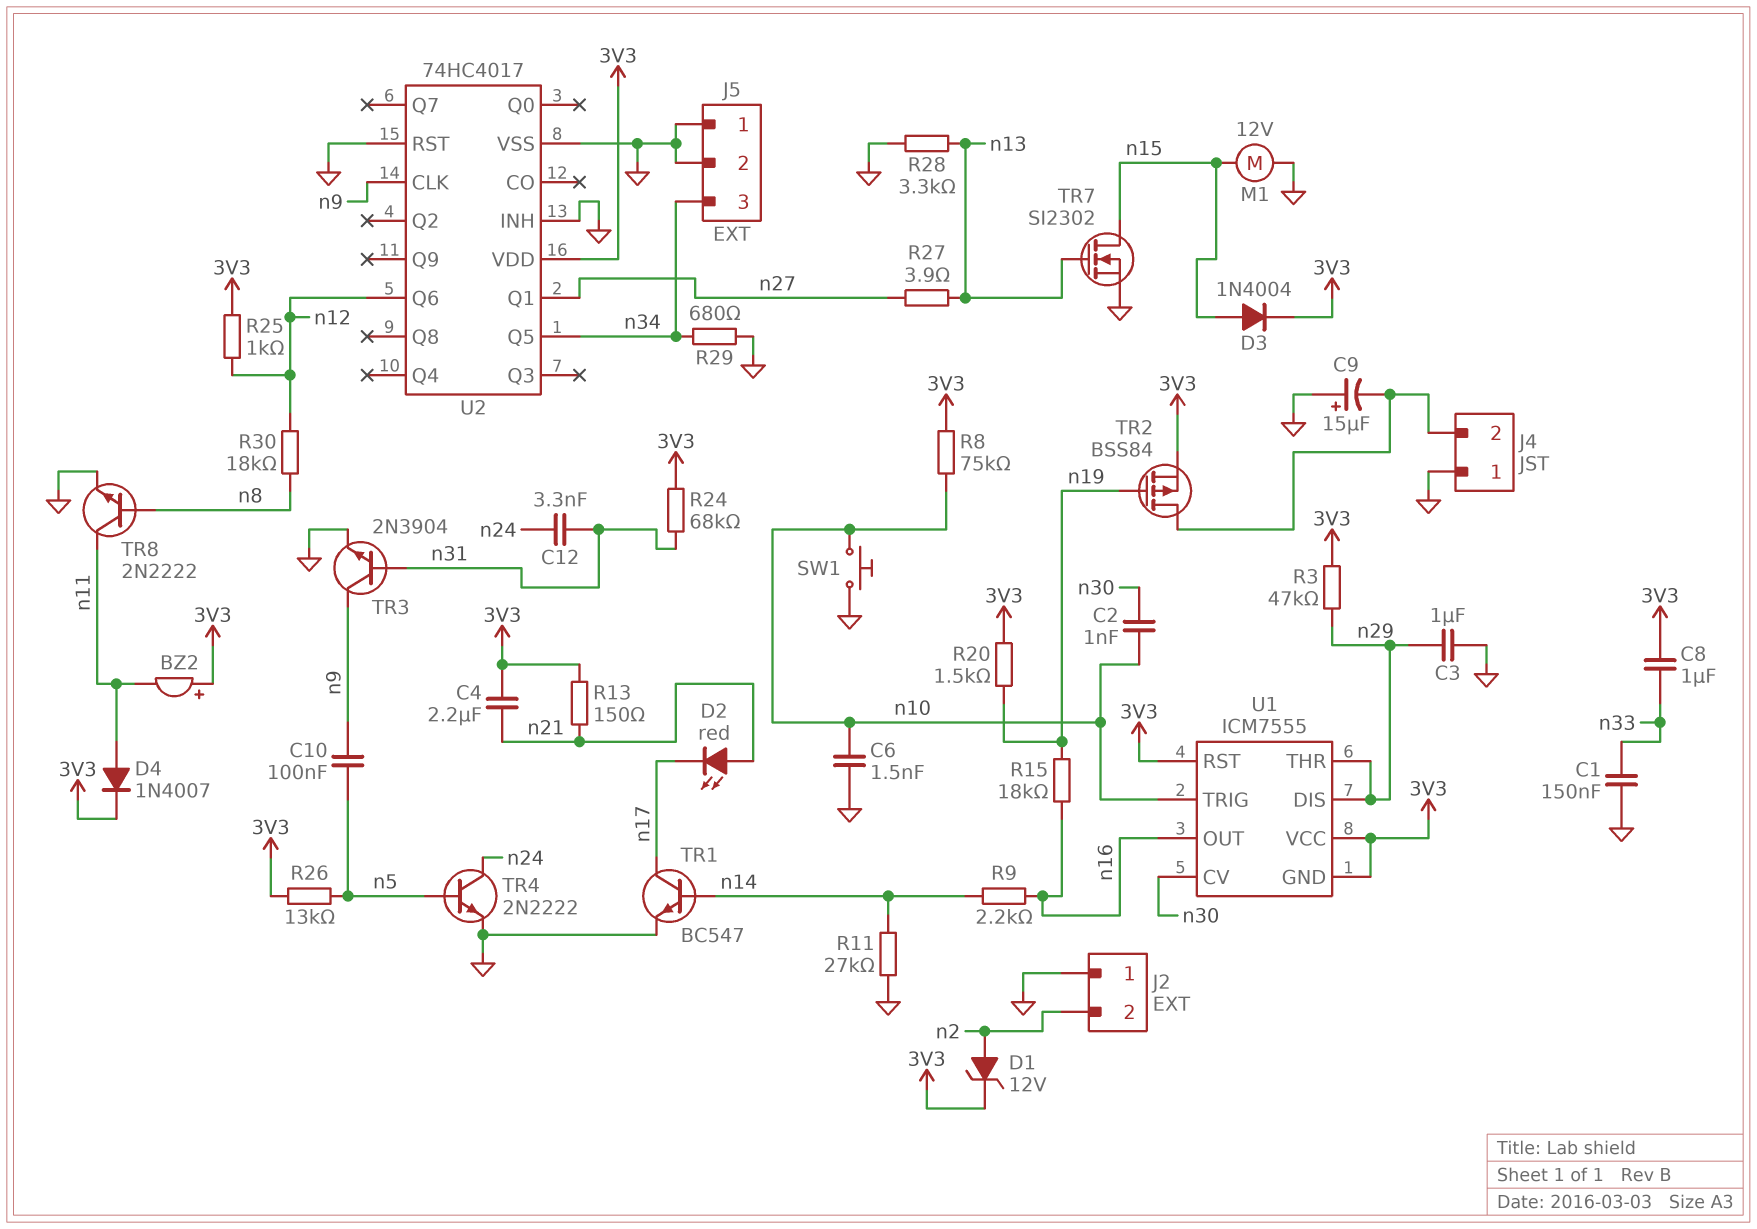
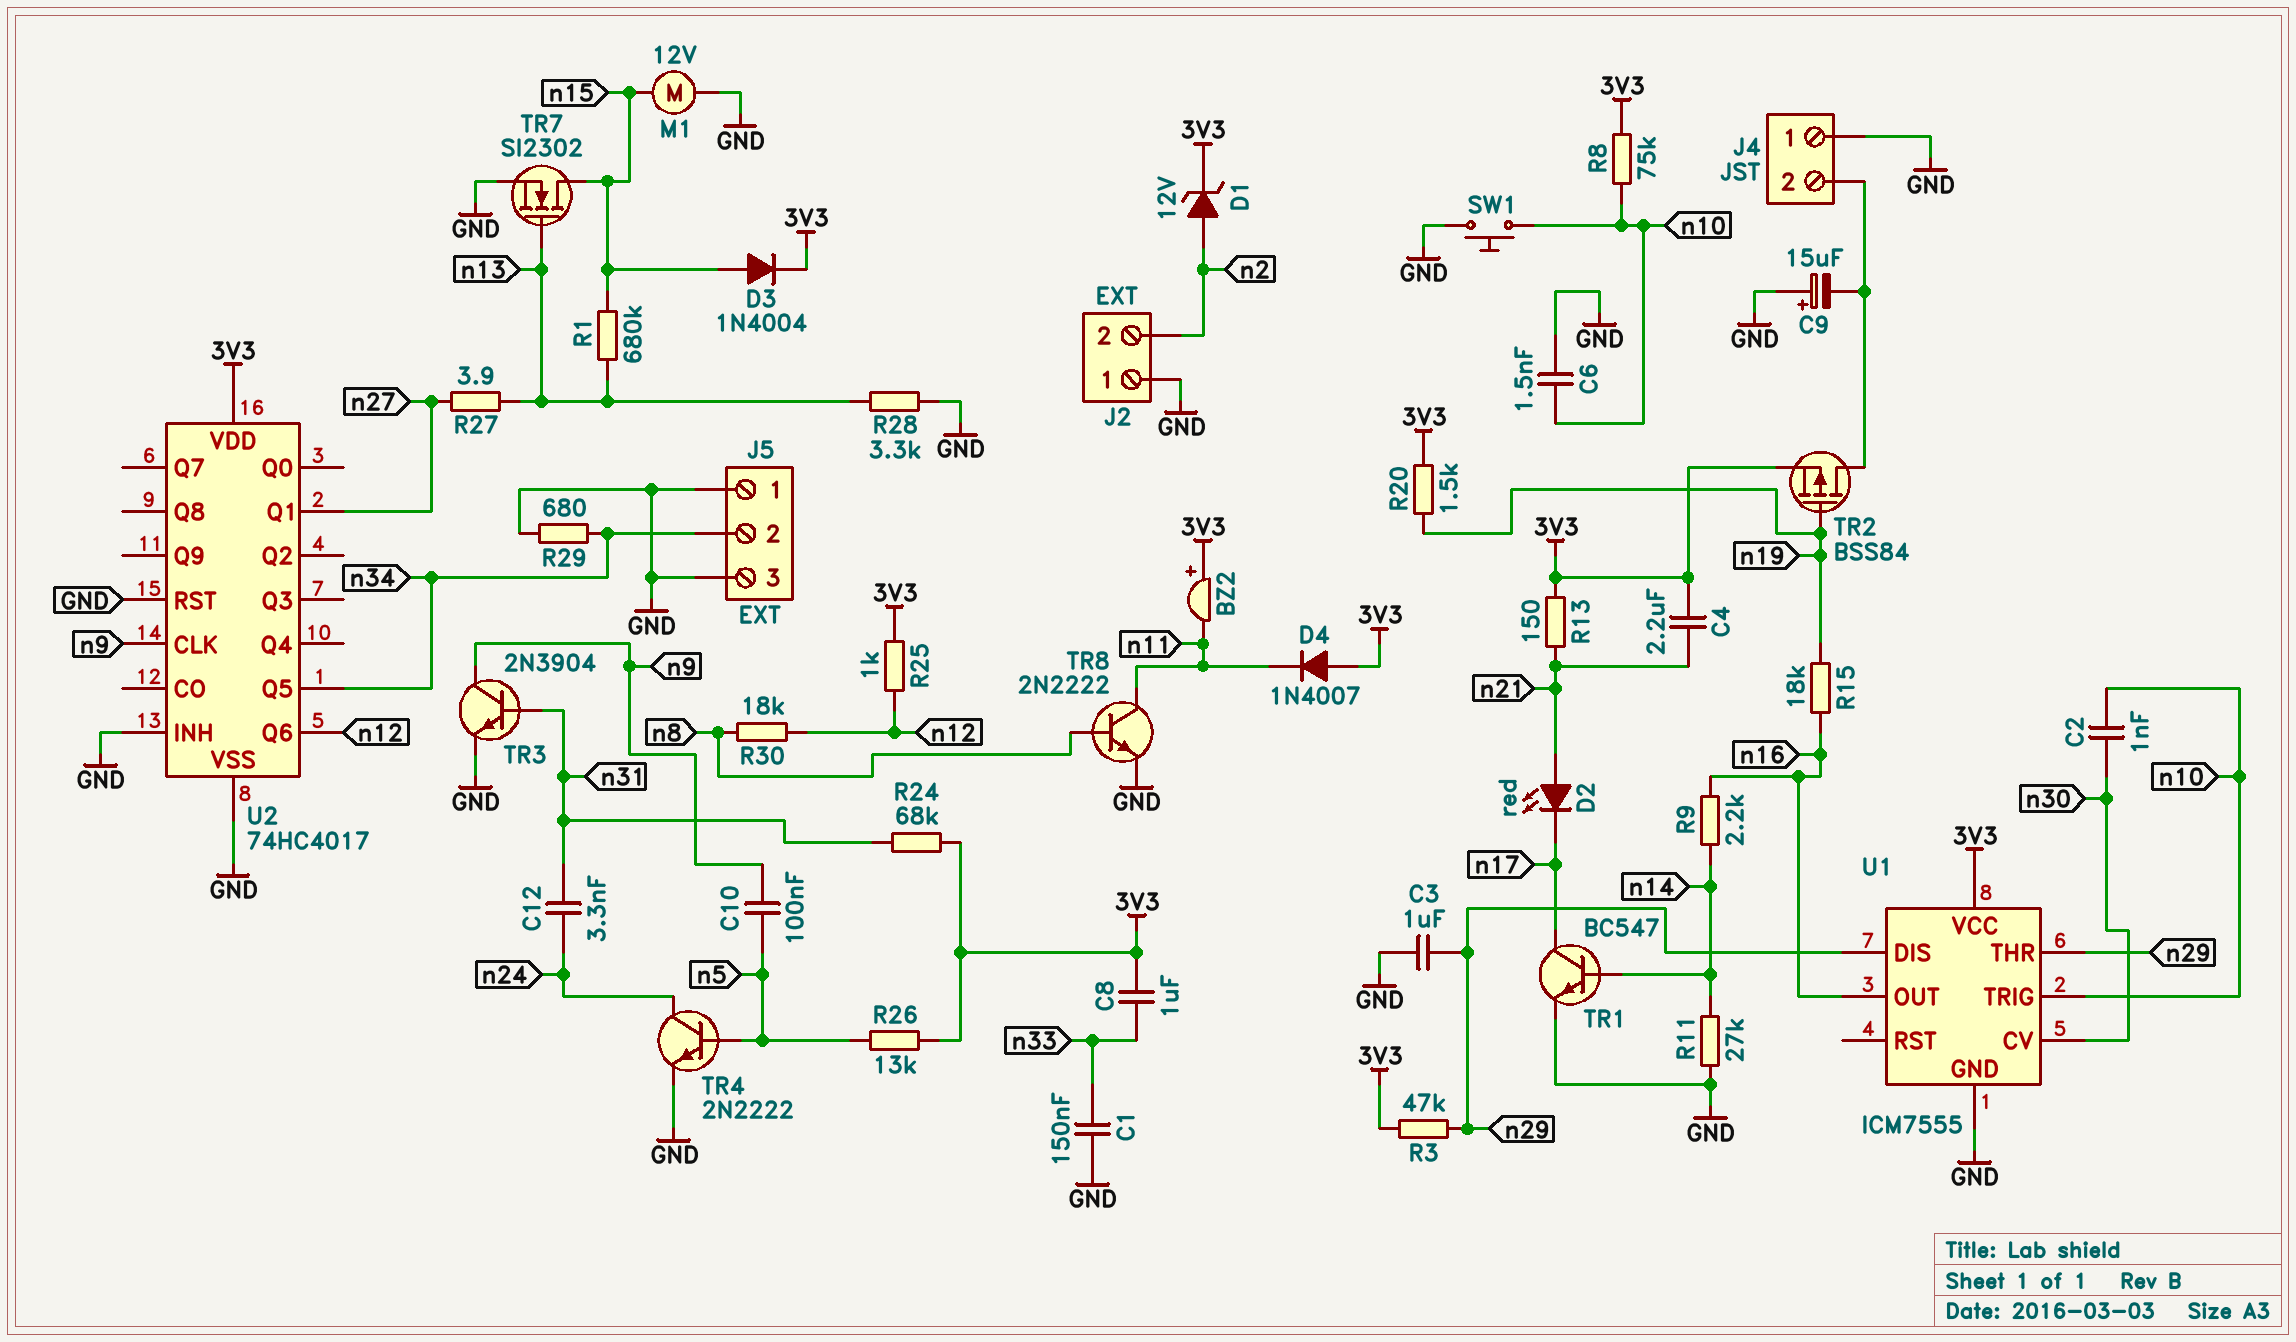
D4: diode 1N4007 (A n11, K 3V3) -> diode 1N4007 (A 3V3, K n11)
J5 pin 2: GND -> n34
J5 pin 3: n34 -> GND
R1: none -> 680k (n13, n15)
U1 pin GND: 3V3 -> GND
U1 pin RST: 3V3 -> none

